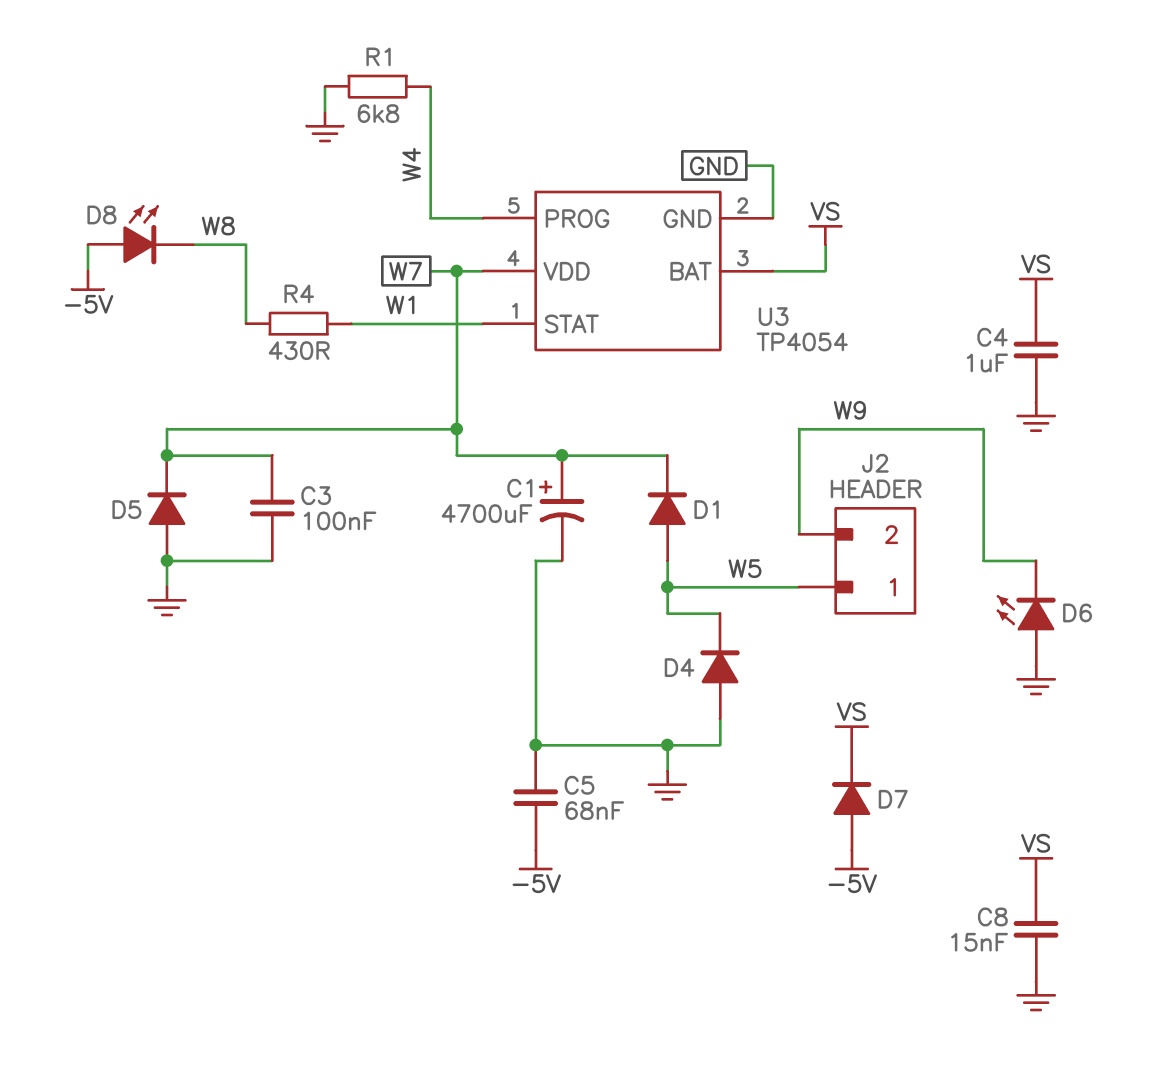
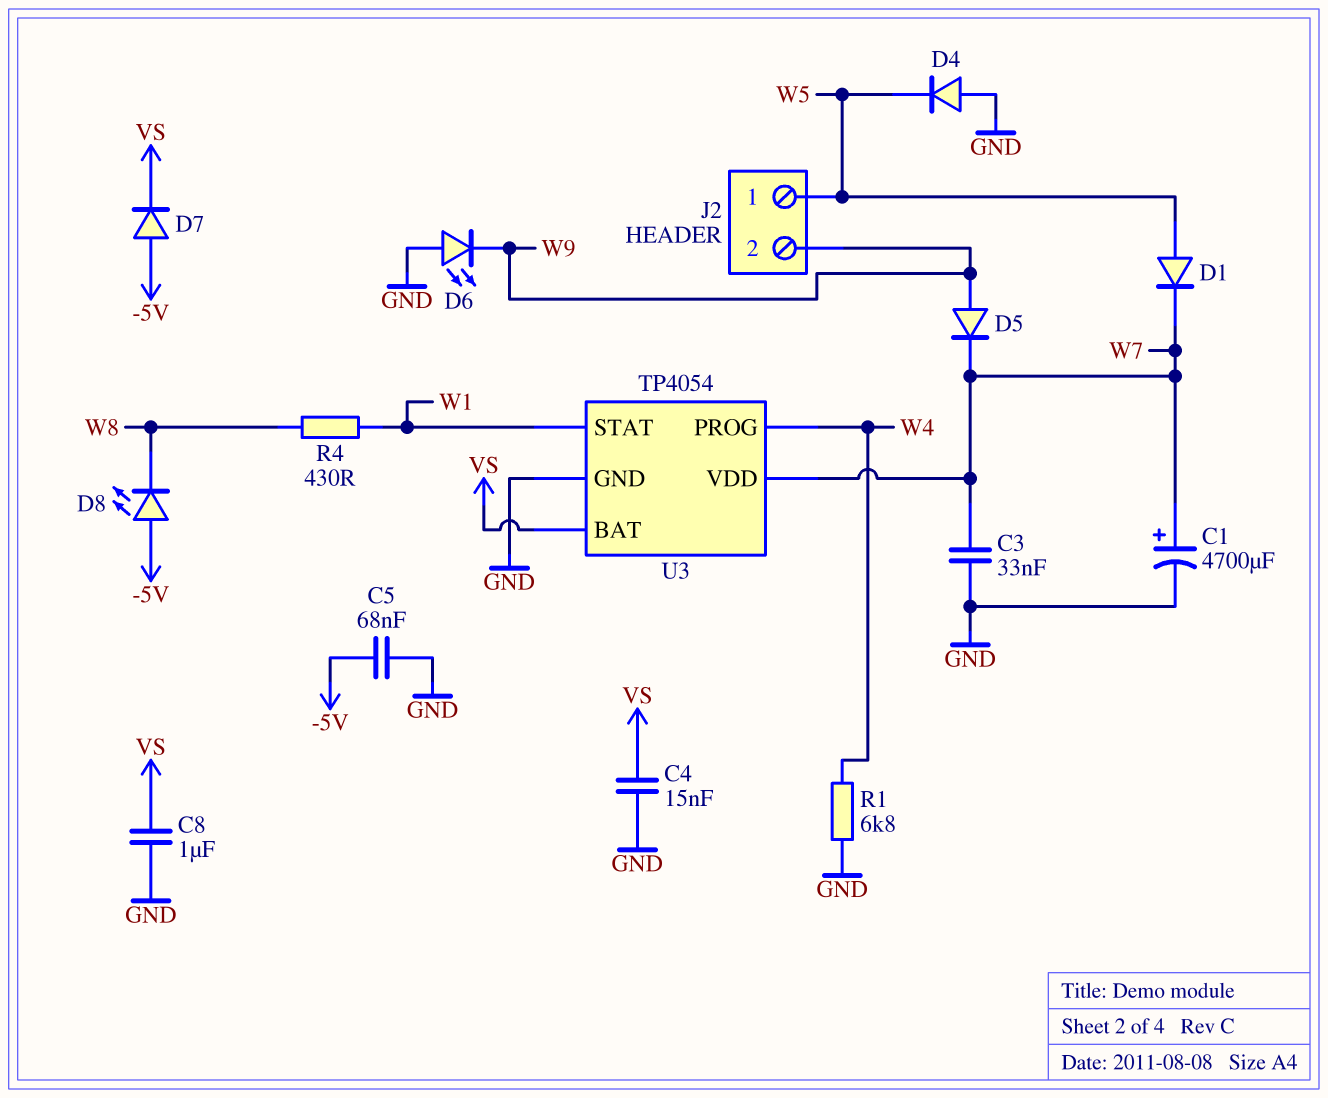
C3: 100nF (GND, W7) -> 33nF (GND, W7)
C4: 1uF (GND, VS) -> 15nF (GND, VS)
C8: 15nF (GND, VS) -> 1uF (GND, VS)
D5: diode (A GND, K W7) -> diode (A W9, K W7)

